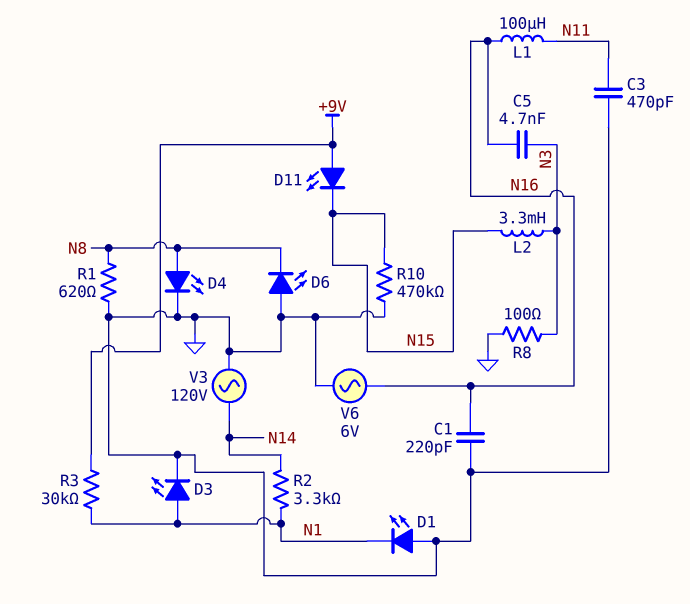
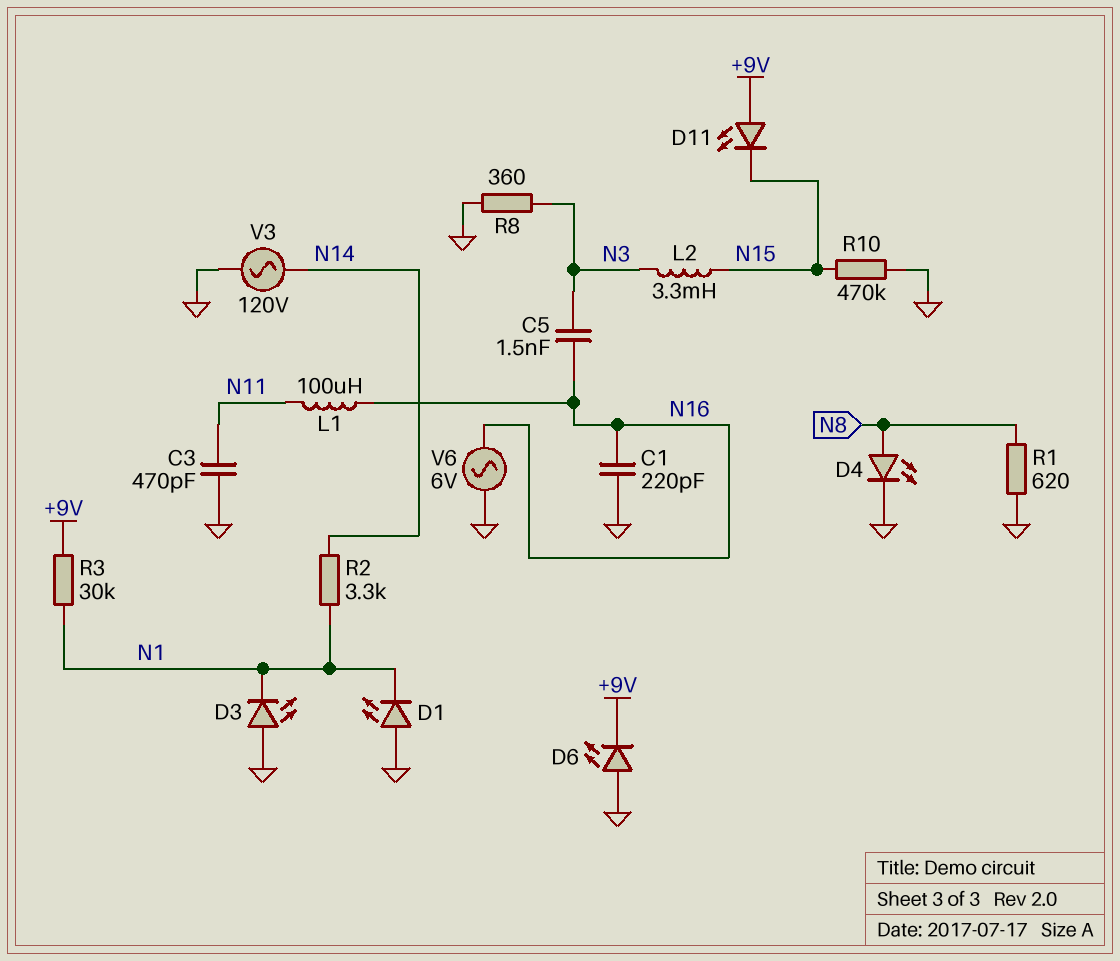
C5: 4.7nF (N3, N16) -> 1.5nF (N3, N16)
D3: LED (A N1, K GND) -> LED (A GND, K N1)
D6: LED (A GND, K N8) -> LED (A GND, K +9V)
R8: 100 (GND, N3) -> 360 (GND, N3)

